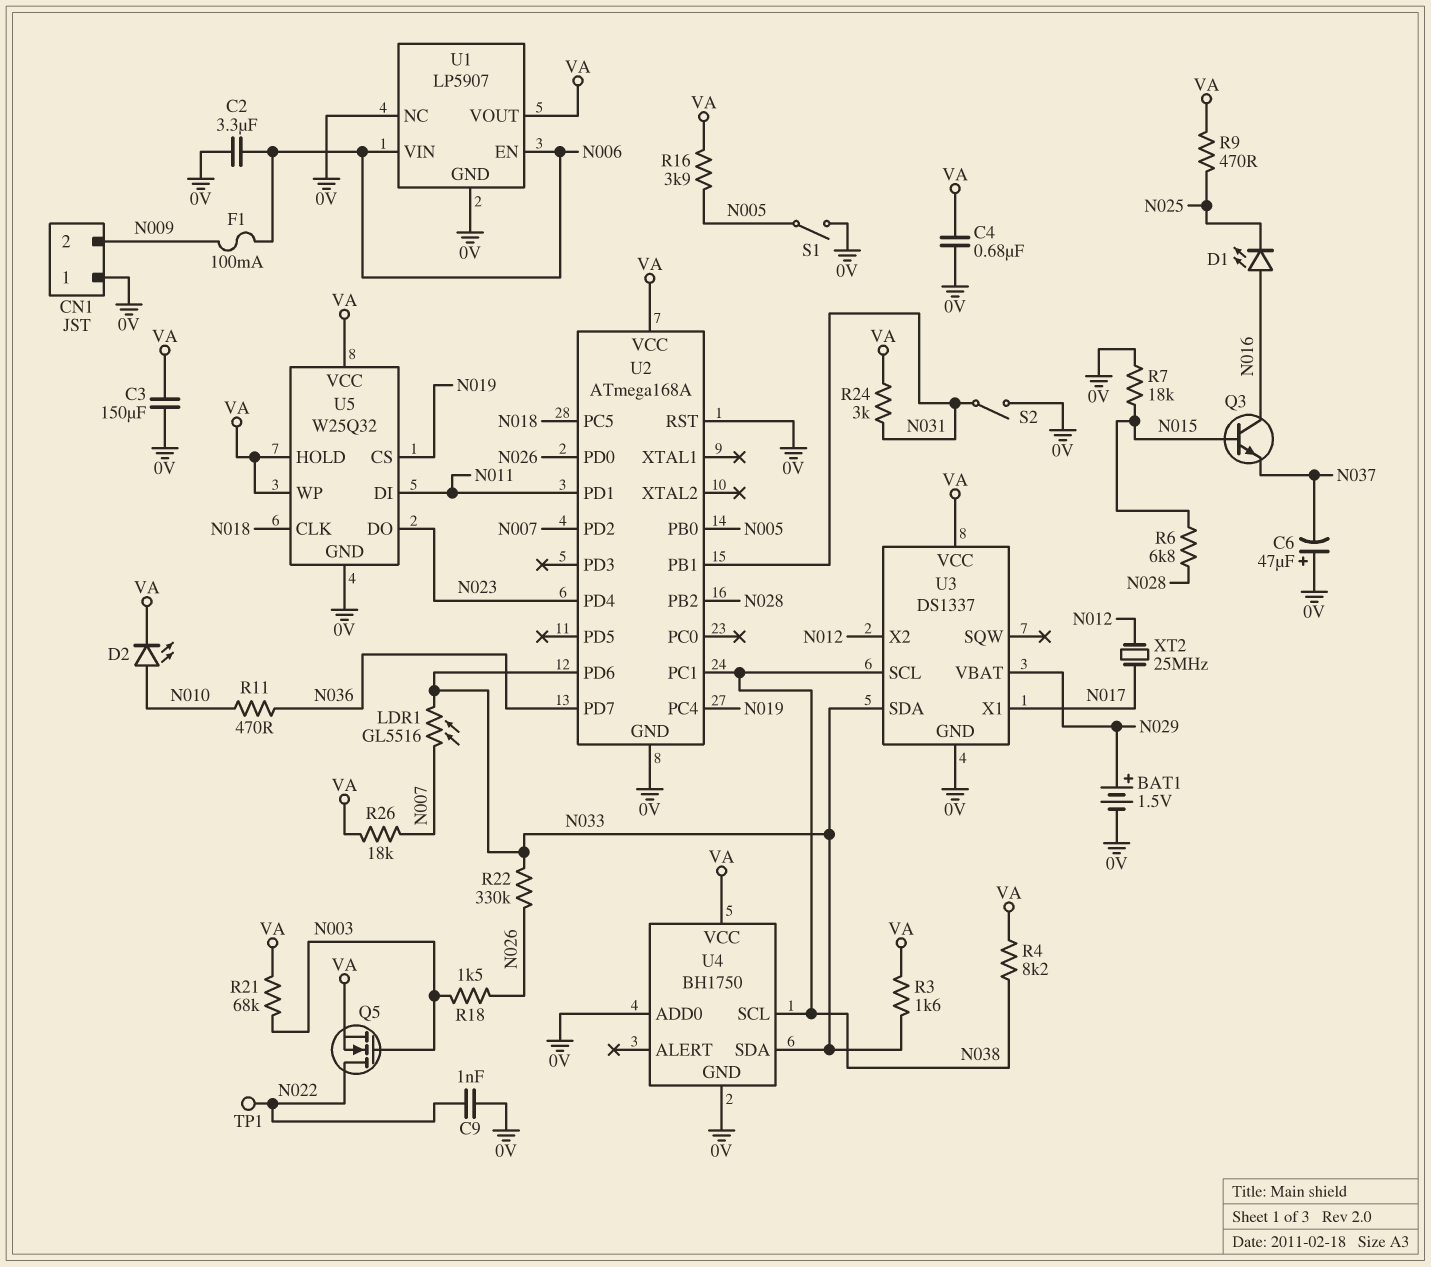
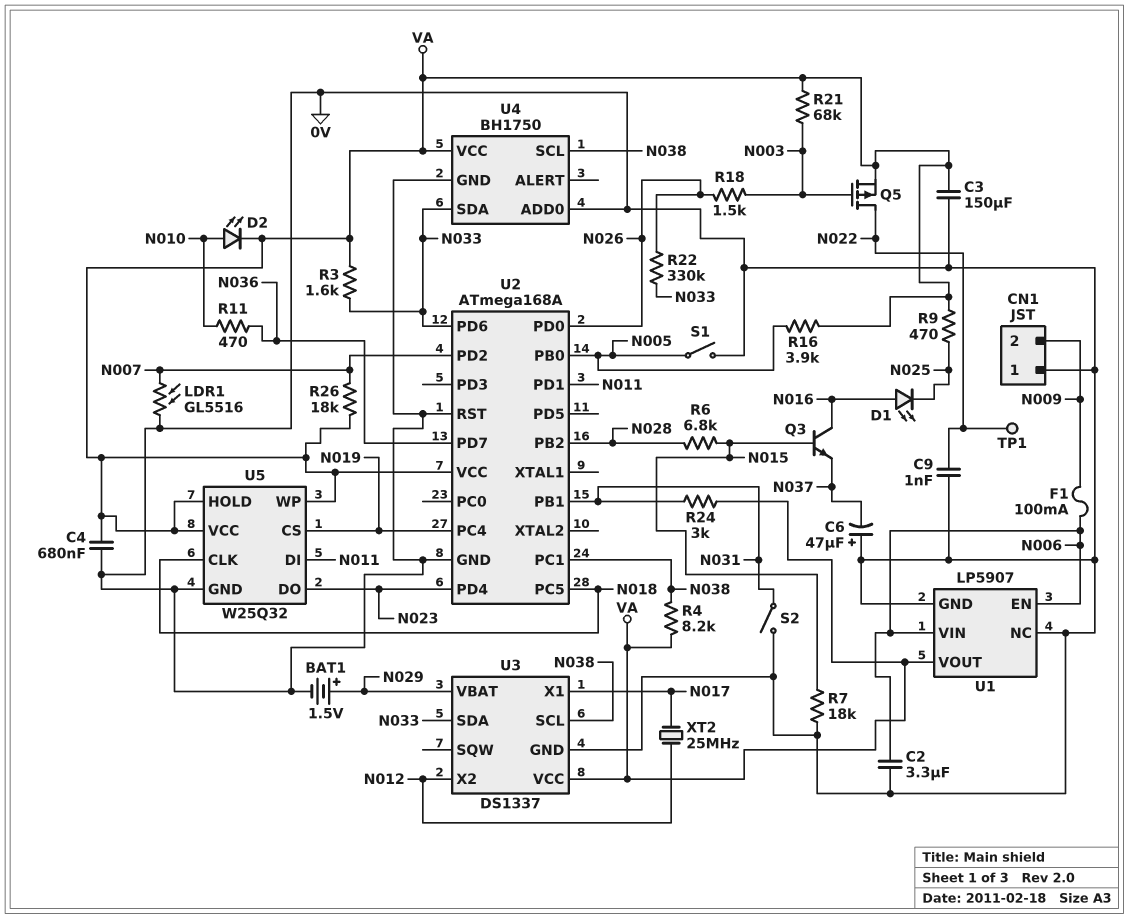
LDR1: GL5516 (N007, N033) -> GL5516 (0V, N007)
Q5: NMOS (G N003, D N022, S VA) -> PMOS (G N003, D N022, S VA)

